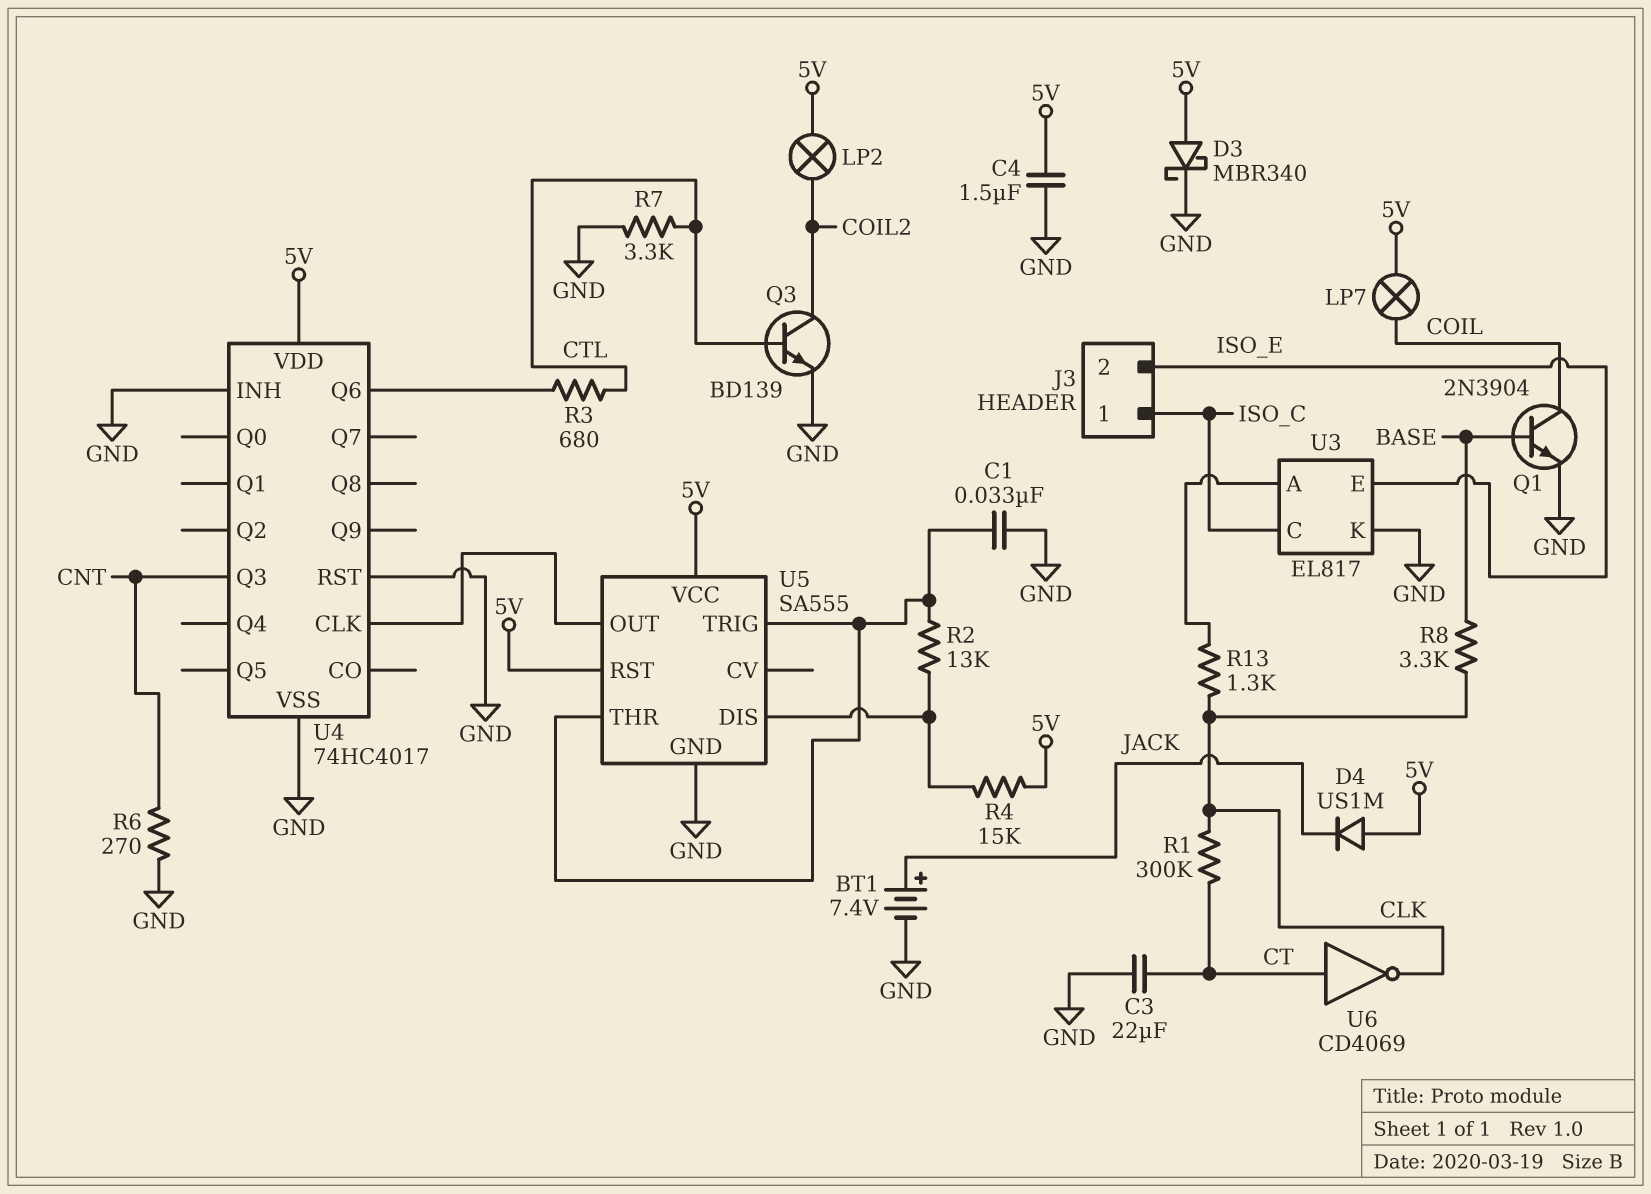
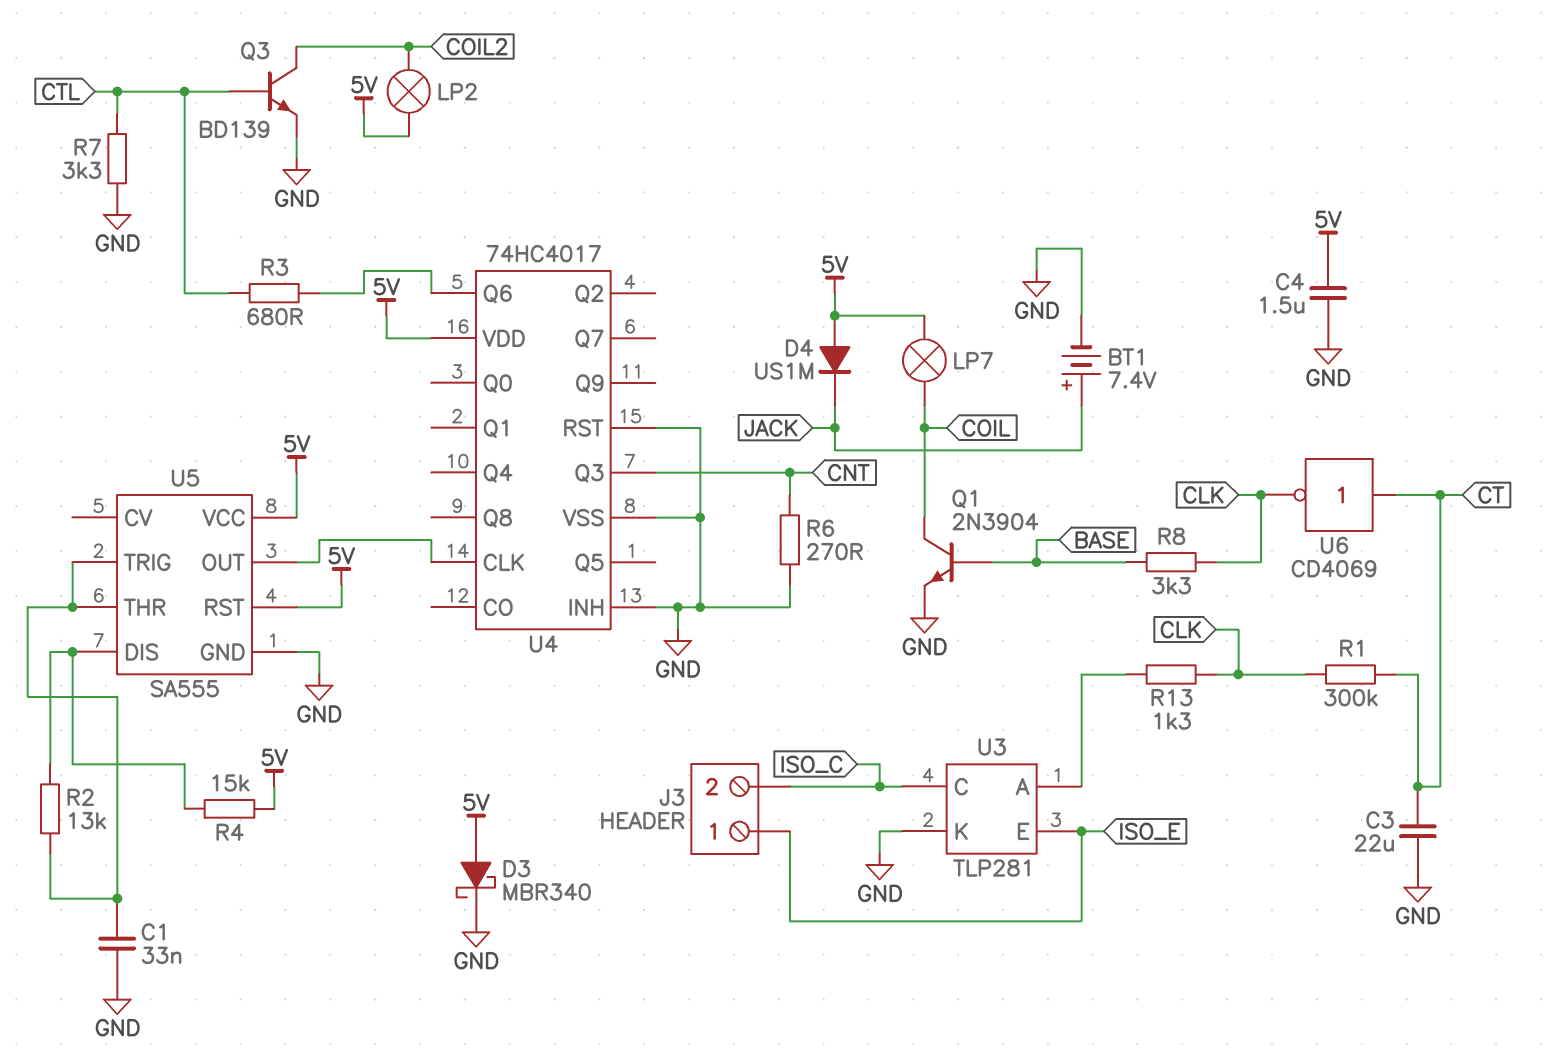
J3 pin 1: ISO_C -> ISO_E
J3 pin 2: ISO_E -> ISO_C
U3: EL817 -> TLP281

